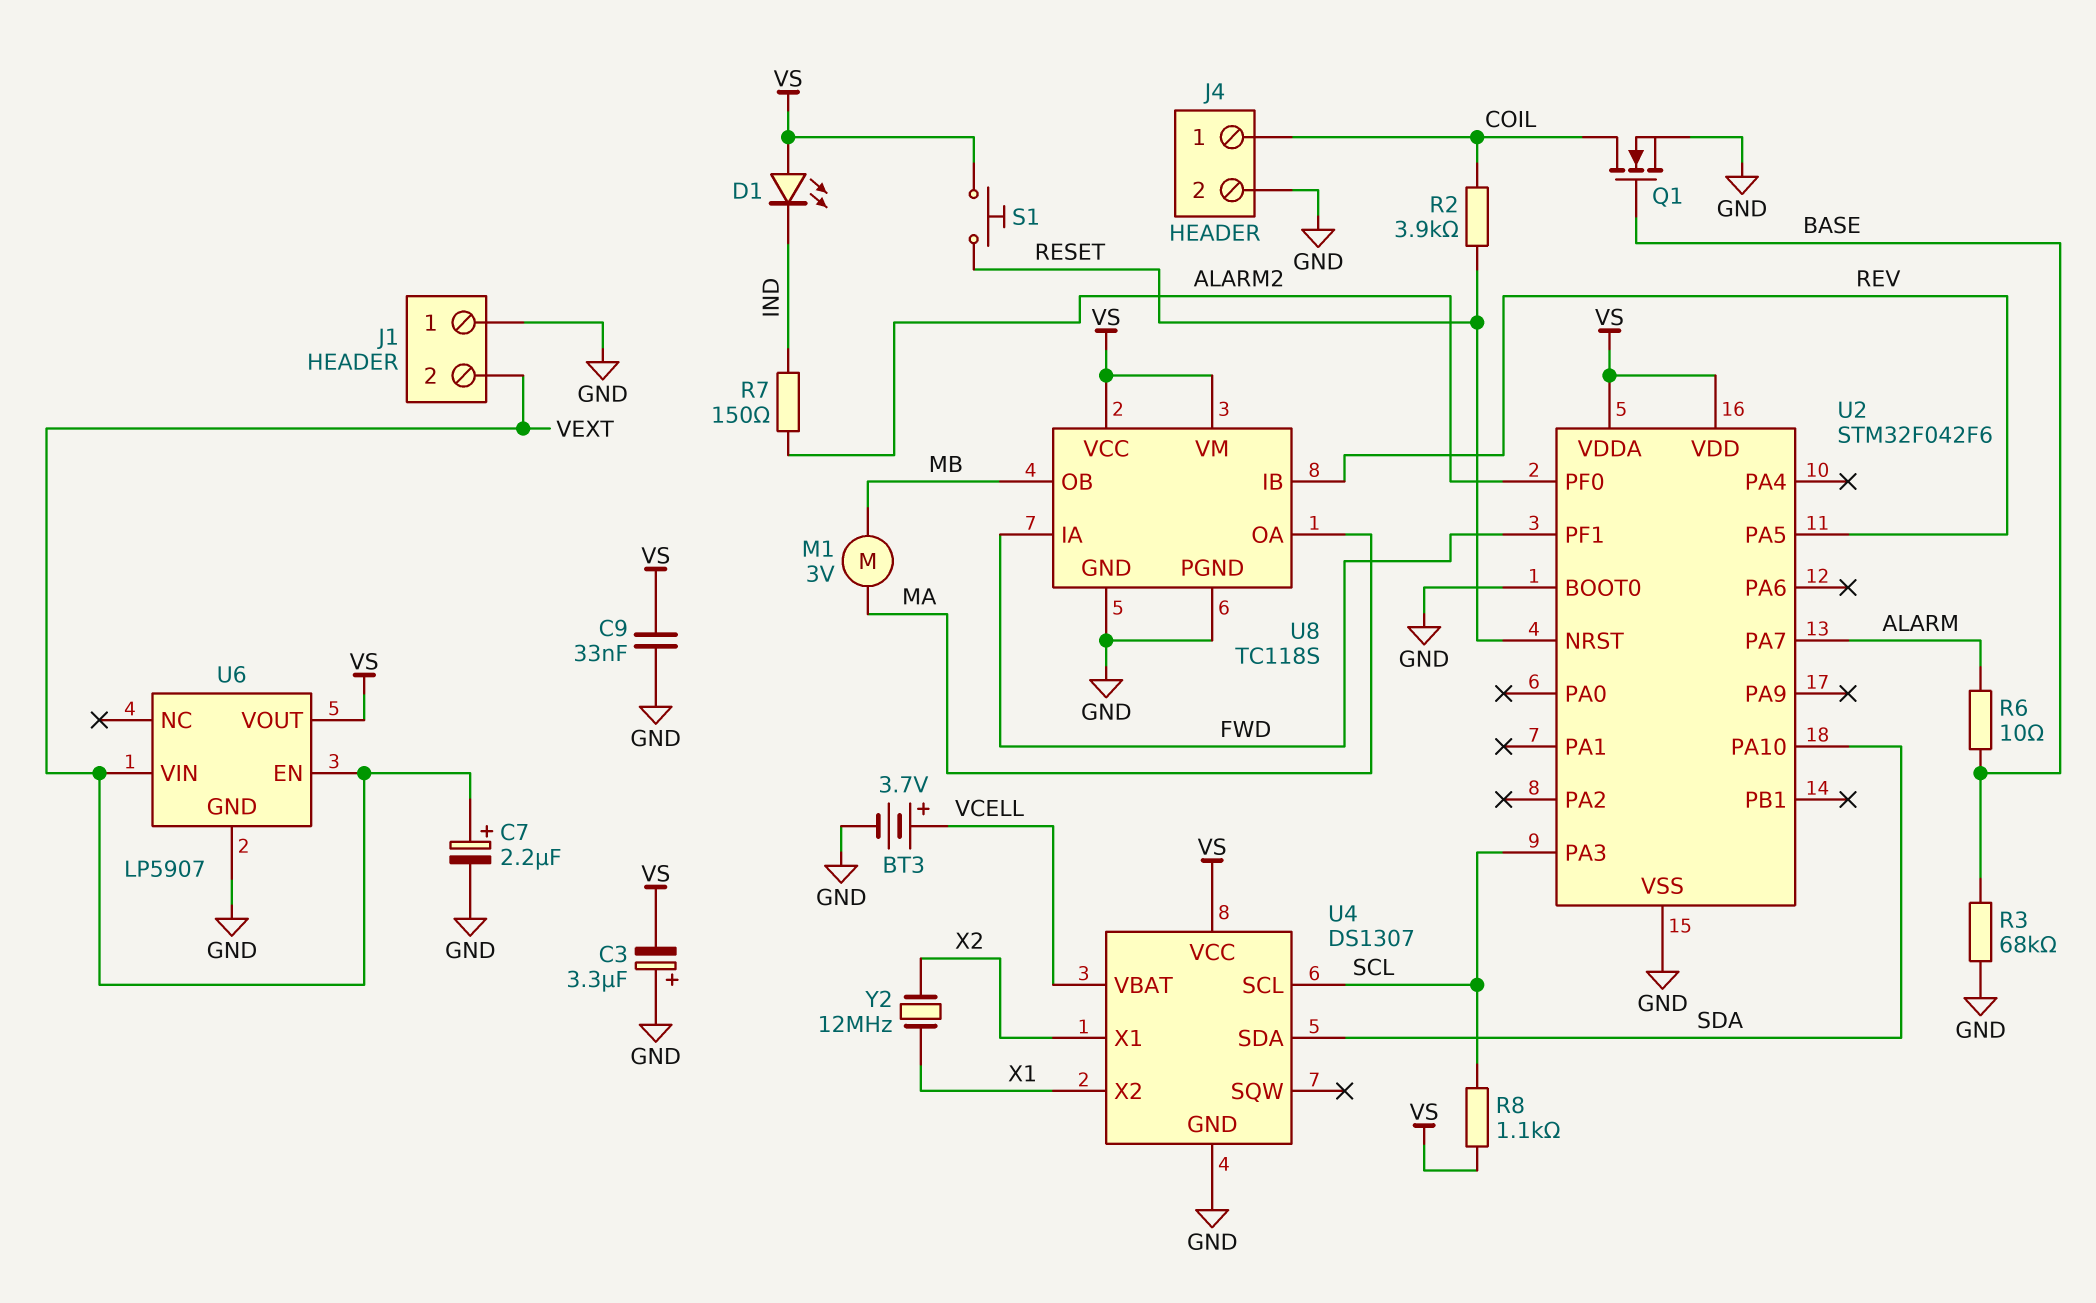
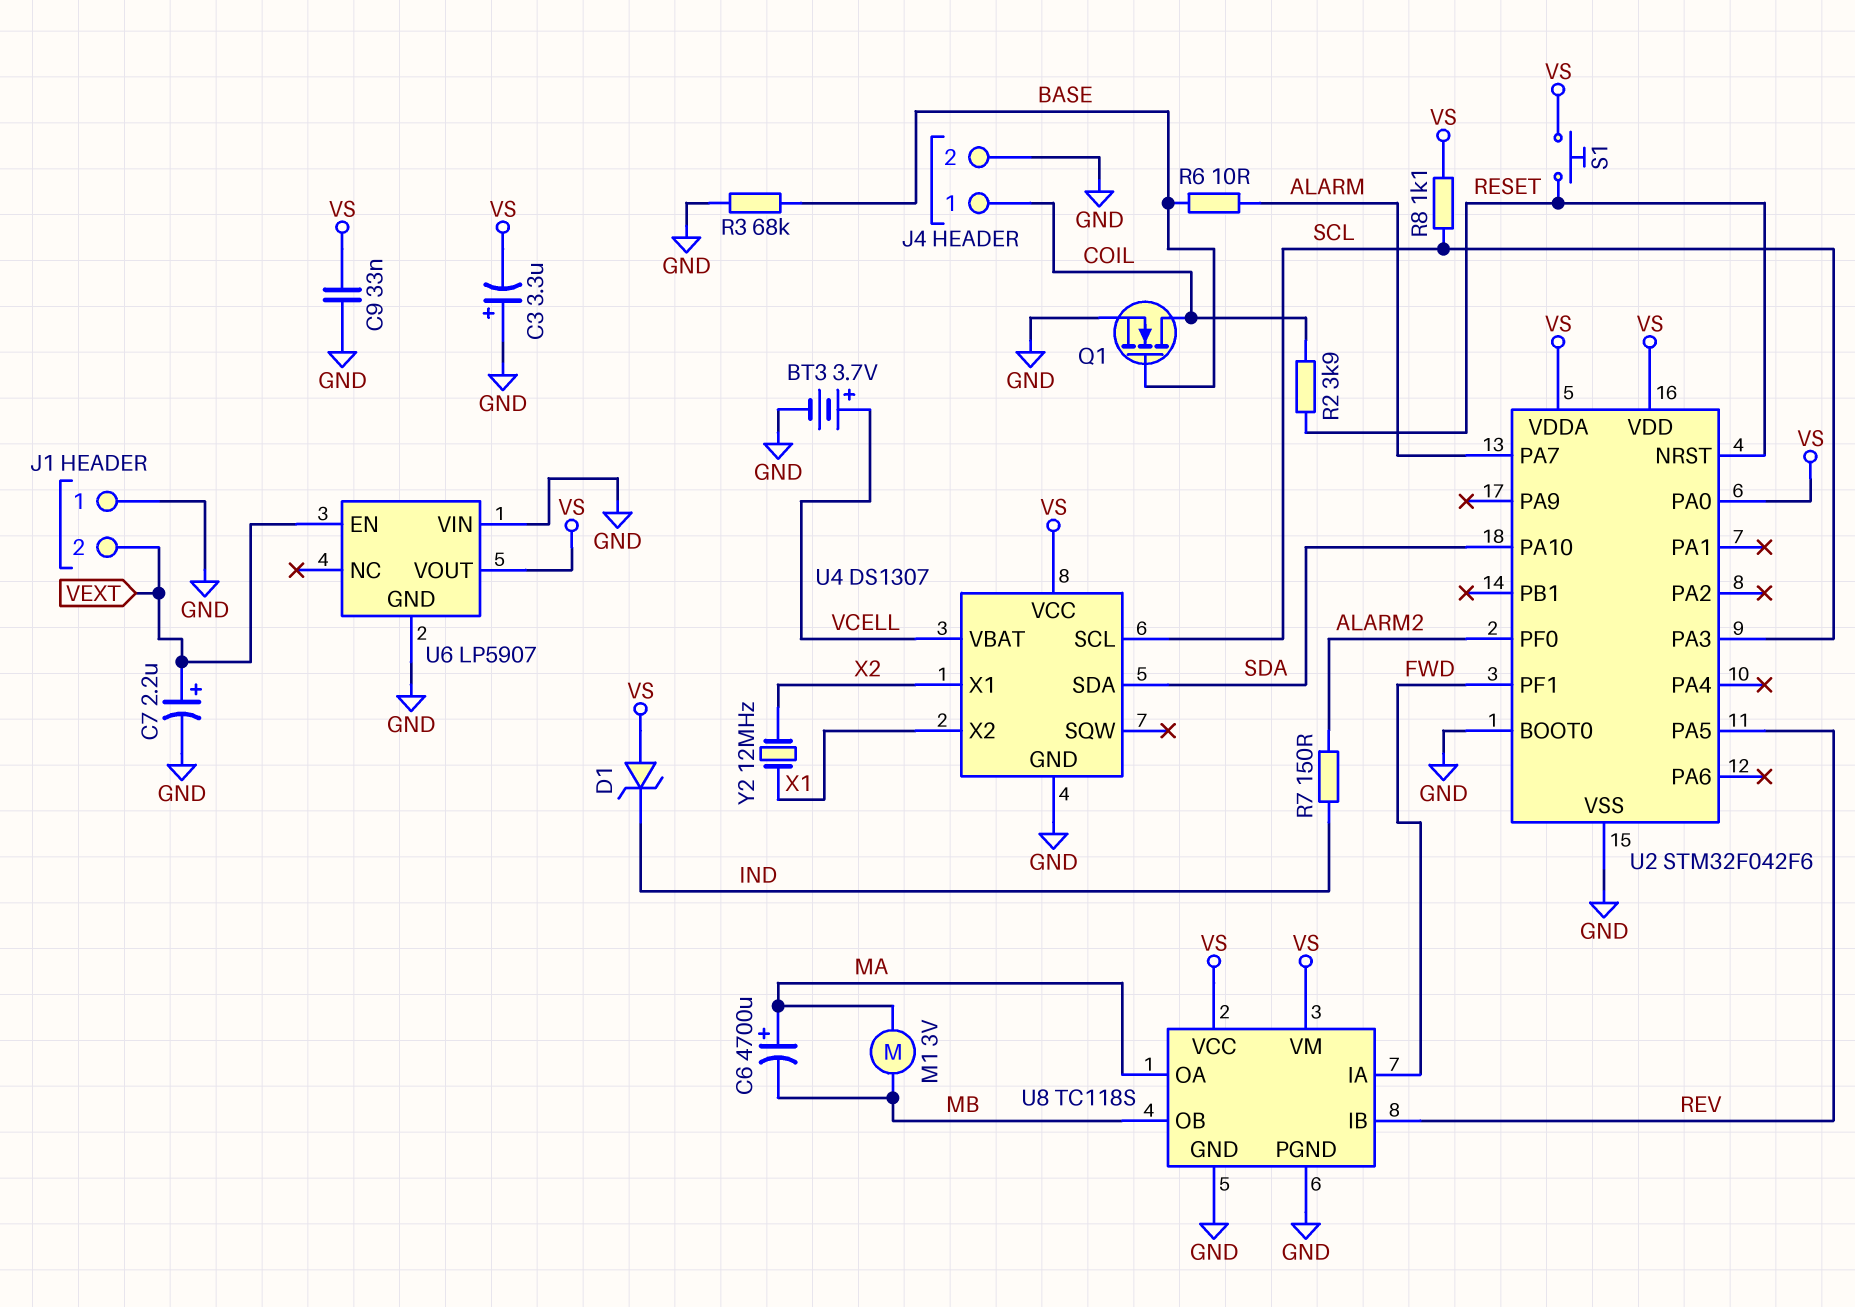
C6: none -> 4700uF (plus MA, minus MB)
D1: LED (A VS, K IND) -> zener (A VS, K IND)
U2 pin PA0: none -> VS
U6 pin VIN: VEXT -> GND

